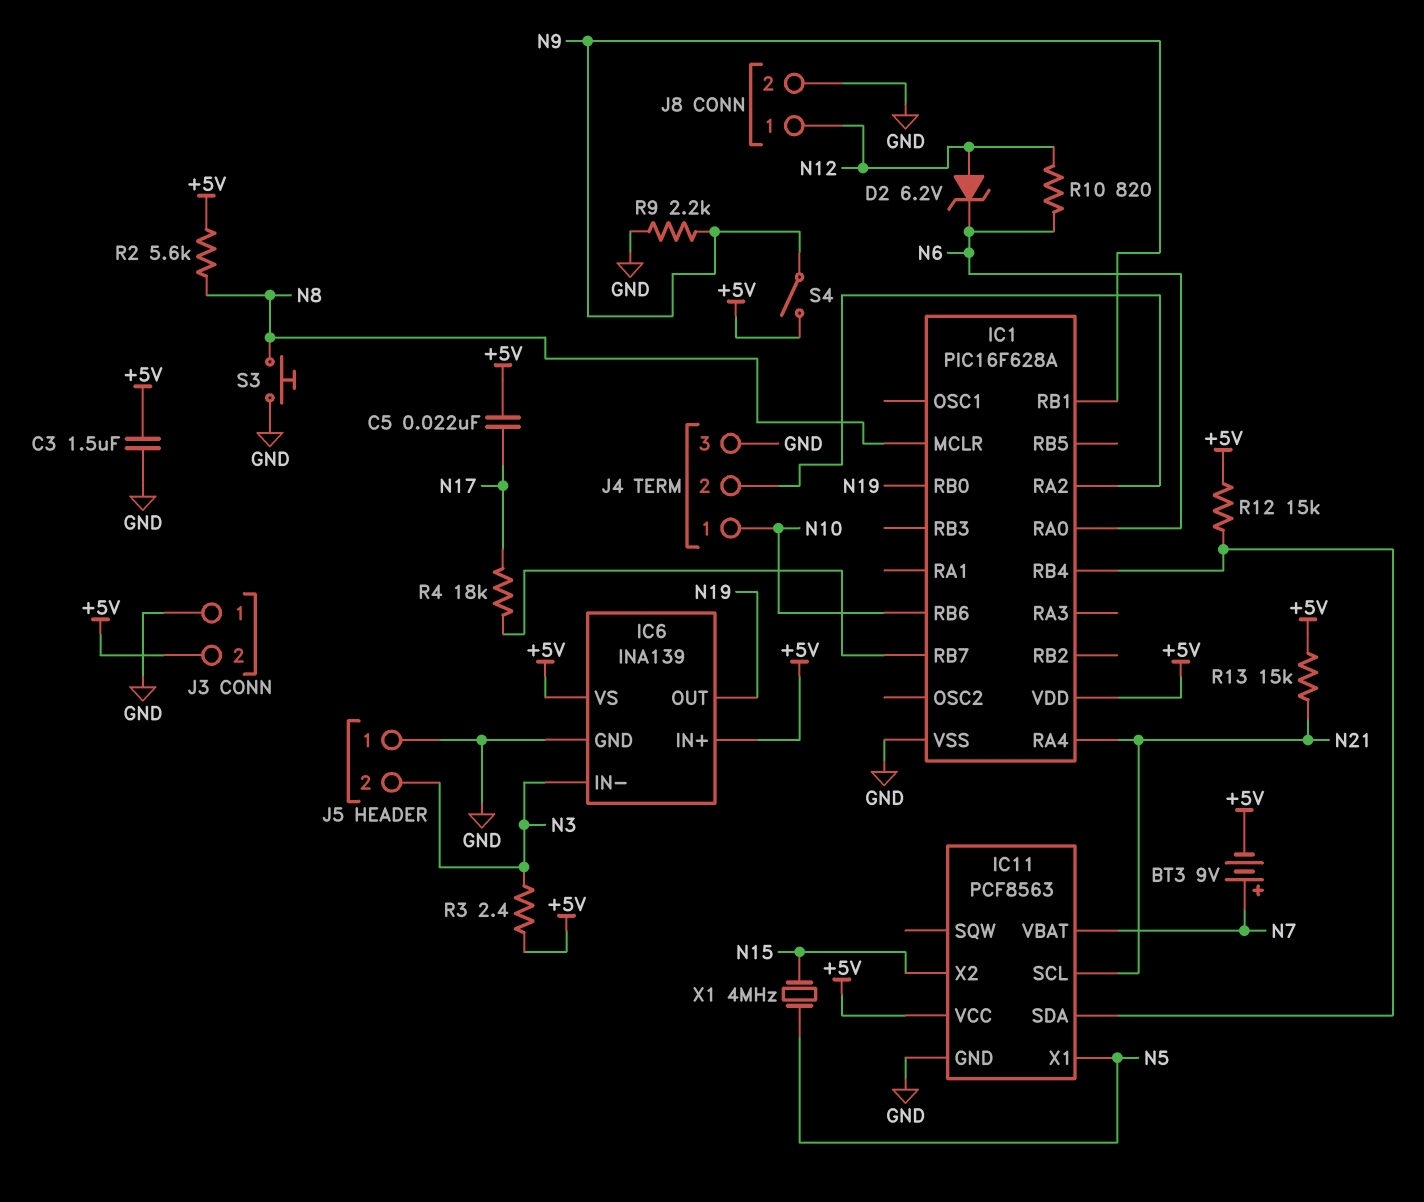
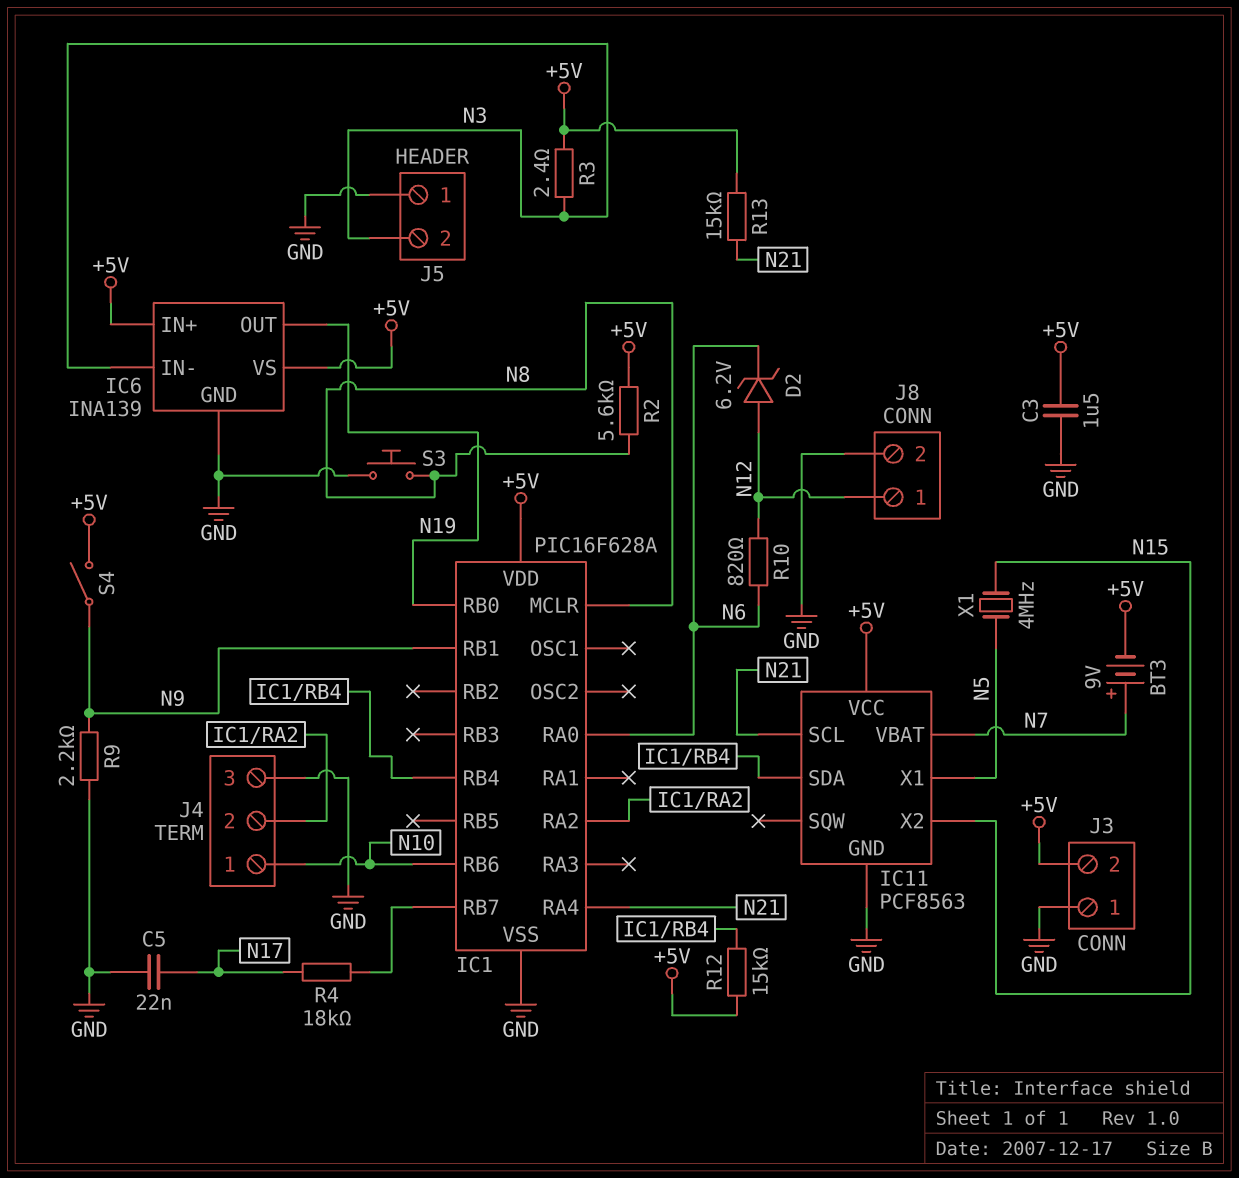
C5: 22nF (+5V, N17) -> 22nF (GND, N17)

